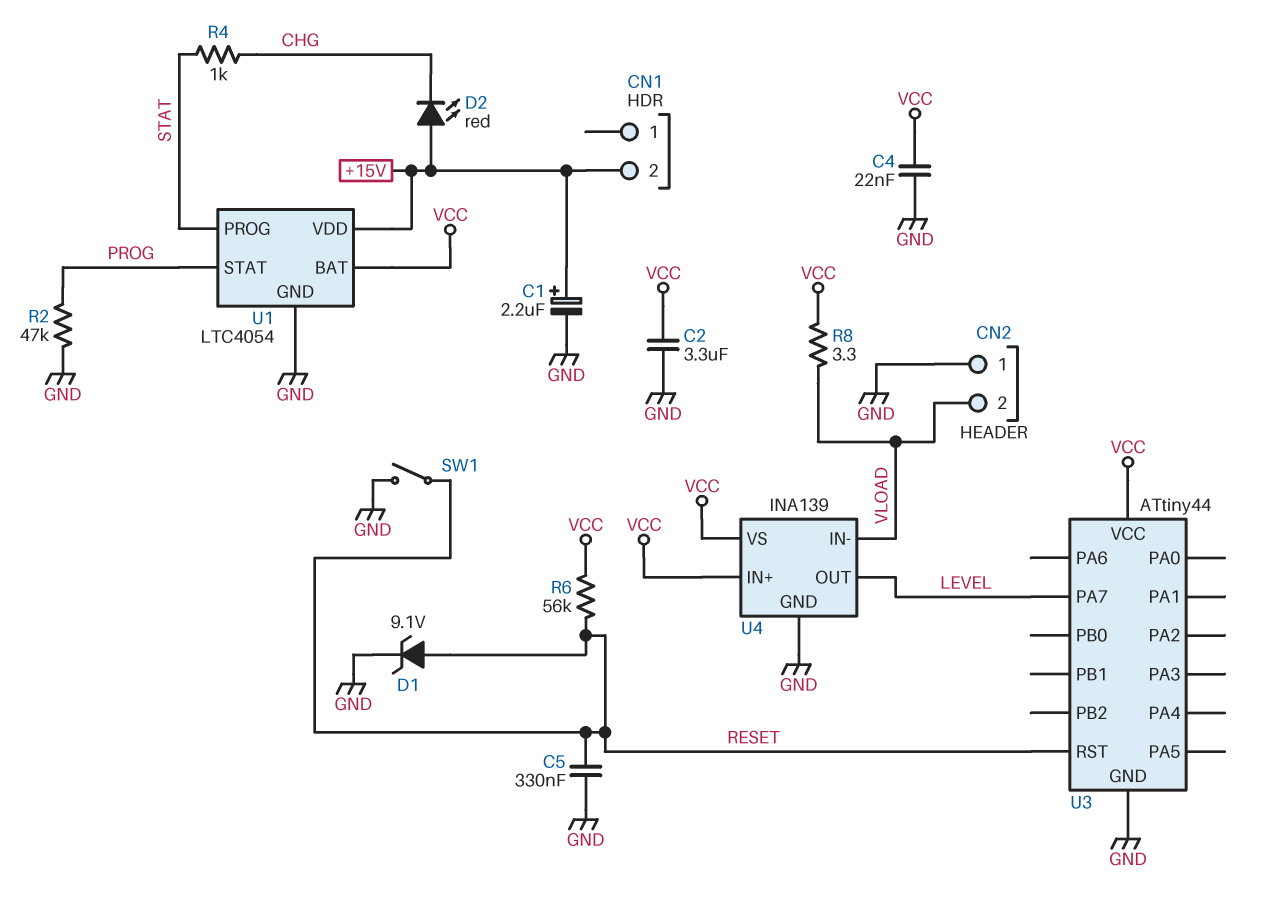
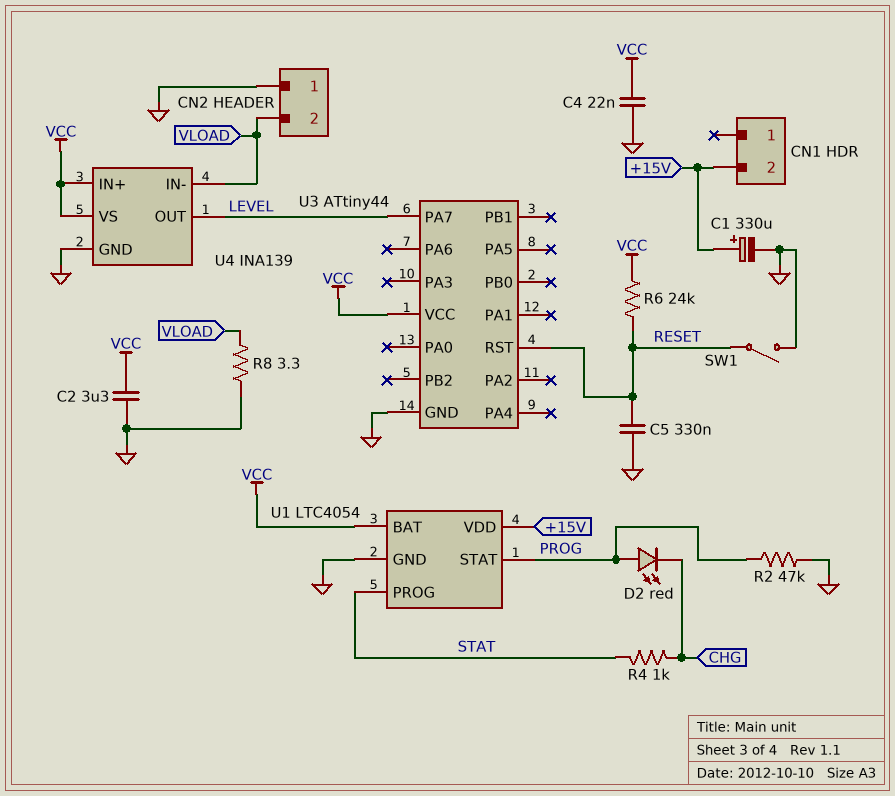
C1: 2.2uF (plus +15V, minus GND) -> 330uF (plus +15V, minus GND)
D1: zener 9.1V (A RESET, K GND) -> none
D2: LED red (A +15V, K CHG) -> LED red (A PROG, K CHG)
R6: 56k (RESET, VCC) -> 24k (RESET, VCC)
R8: 3.3 (VCC, VLOAD) -> 3.3 (GND, VLOAD)

